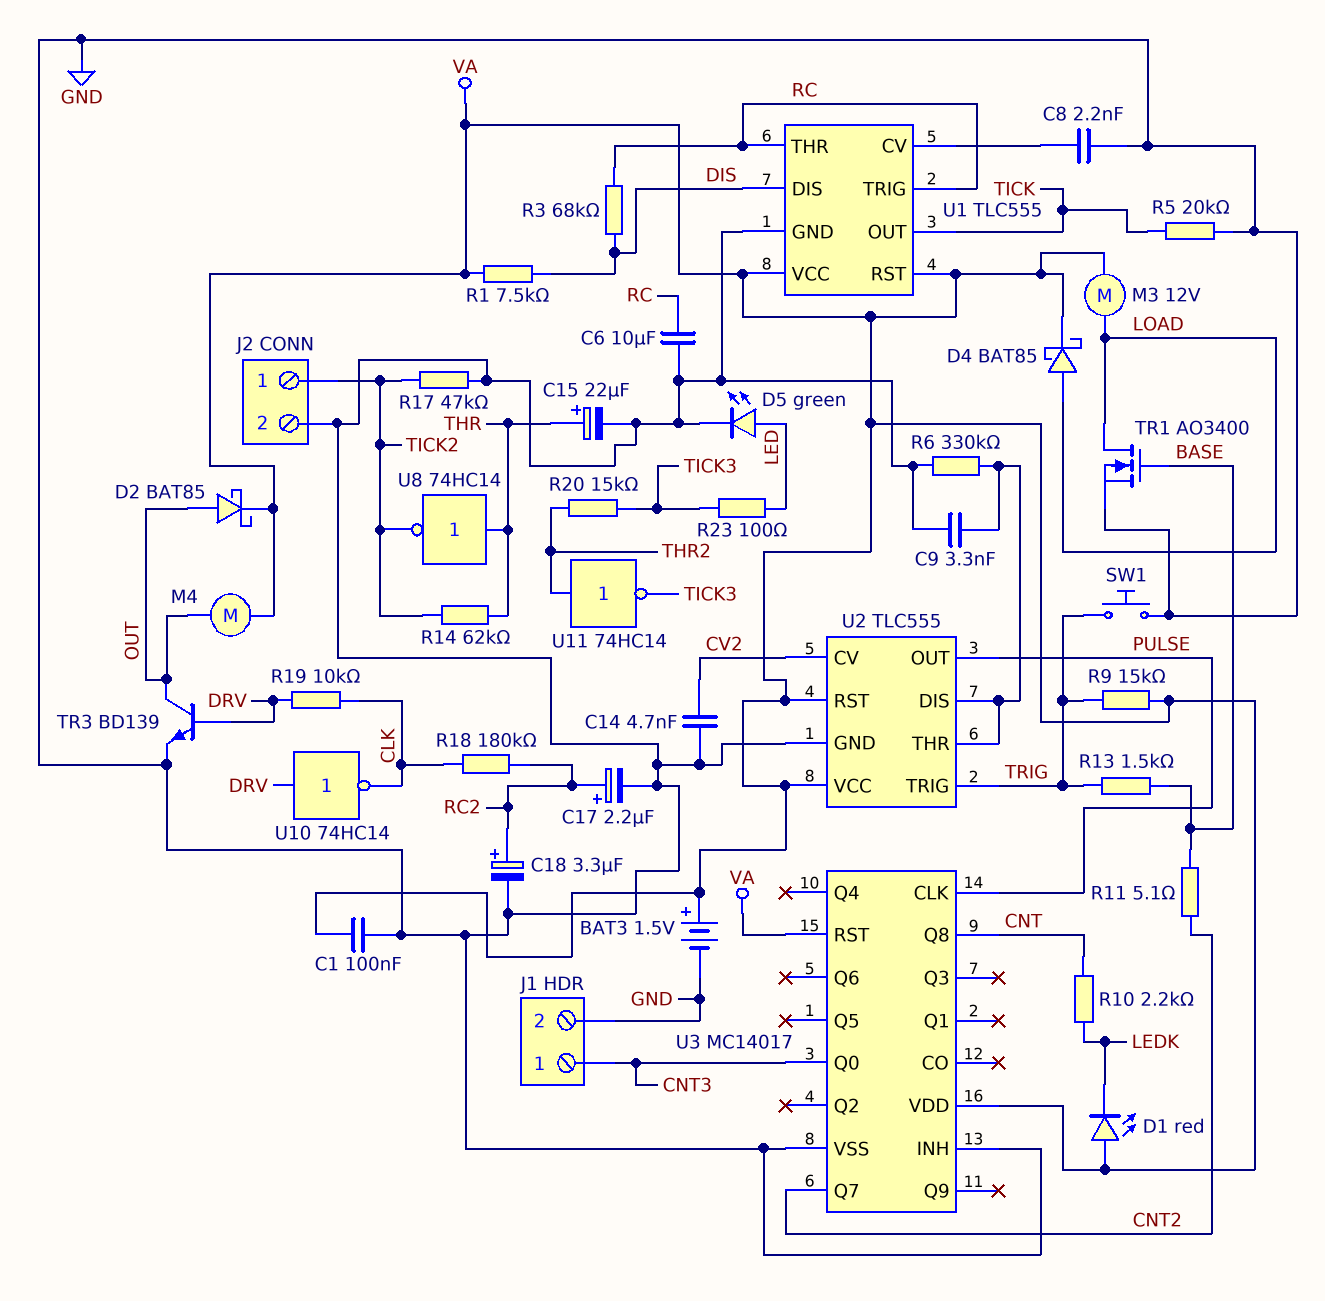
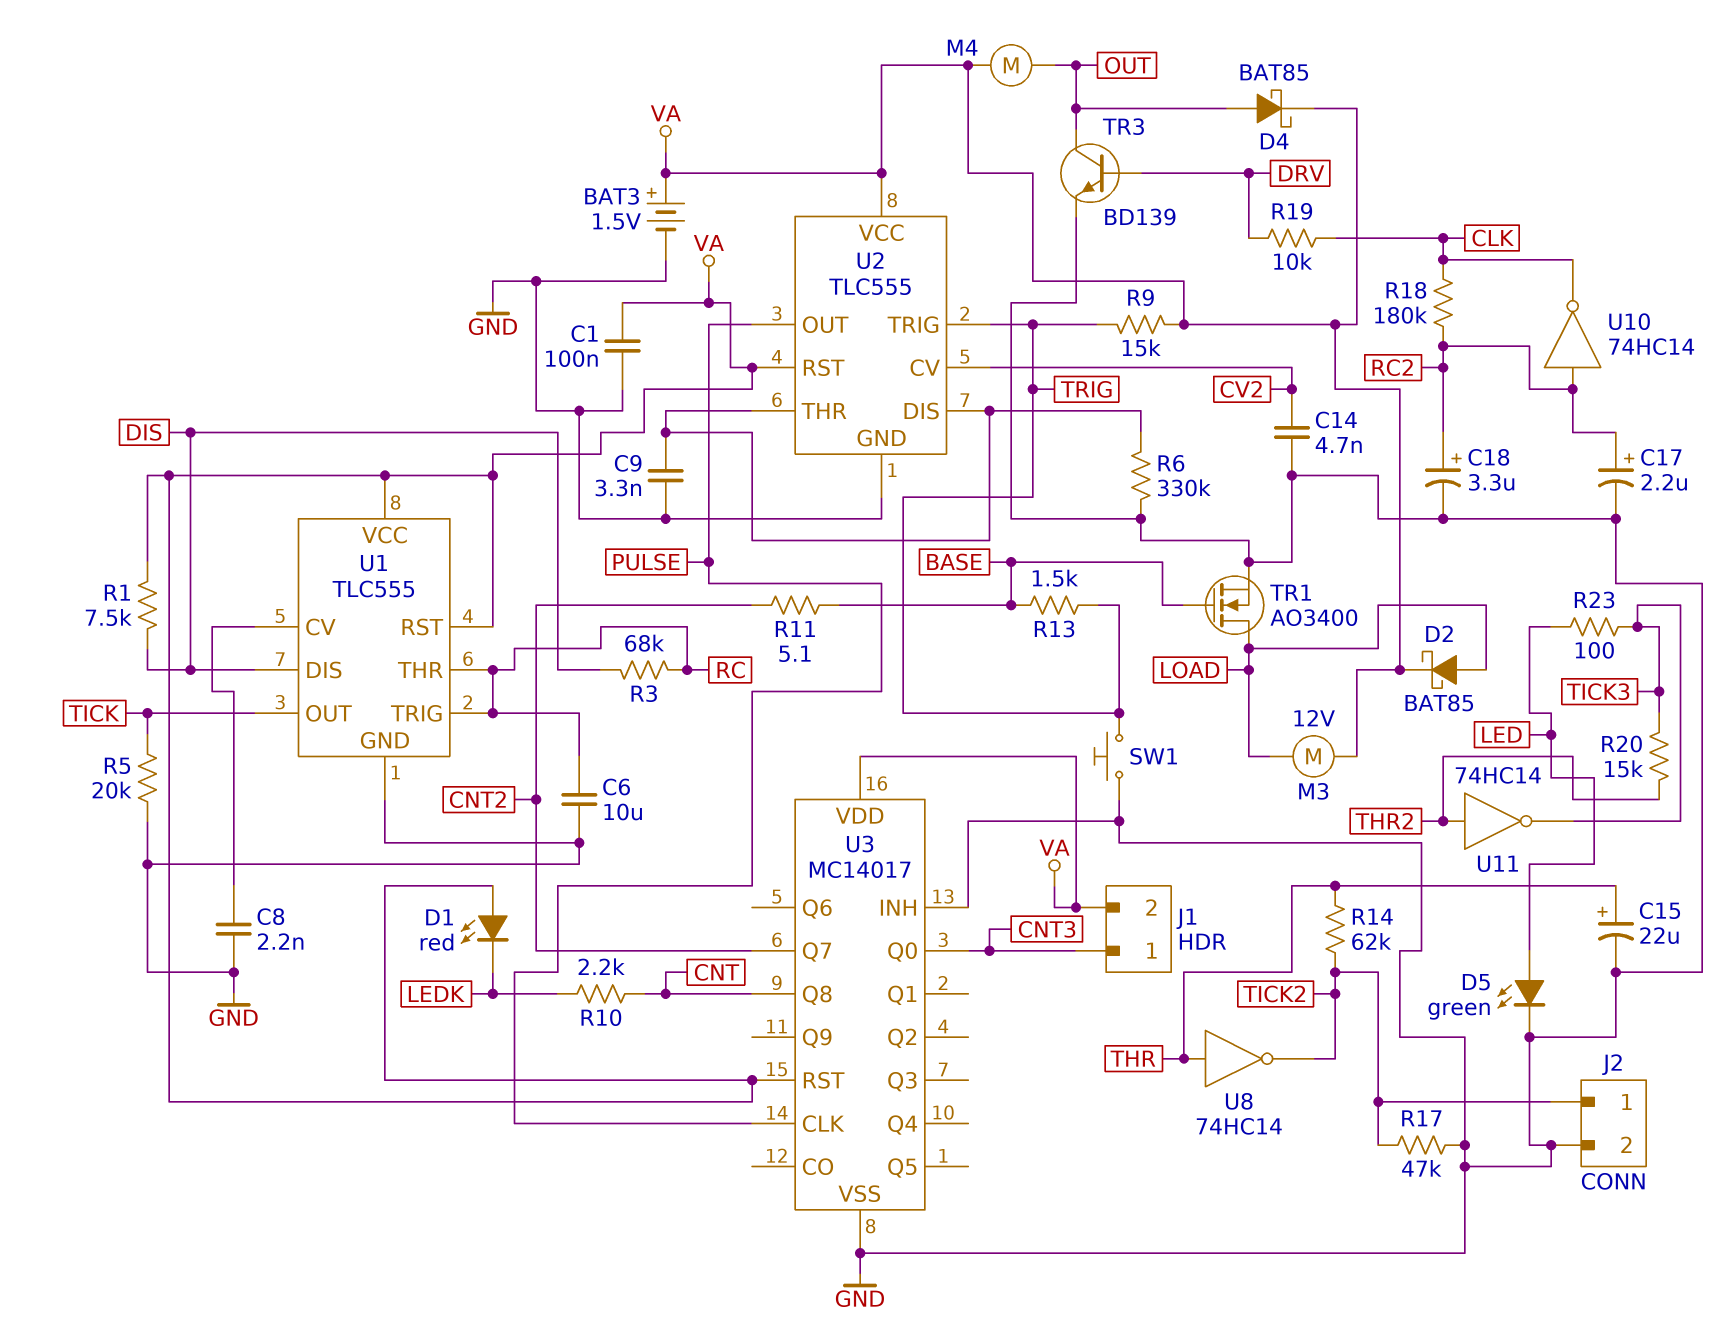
D2: schottky BAT85 (A OUT, K VA) -> schottky BAT85 (A LOAD, K VA)
D4: schottky BAT85 (A LOAD, K VA) -> schottky BAT85 (A OUT, K VA)
J1 pin 2: GND -> VA
U10: NOT 74HC14 (in DRV, out CLK) -> NOT 74HC14 (in RC2, out CLK)

